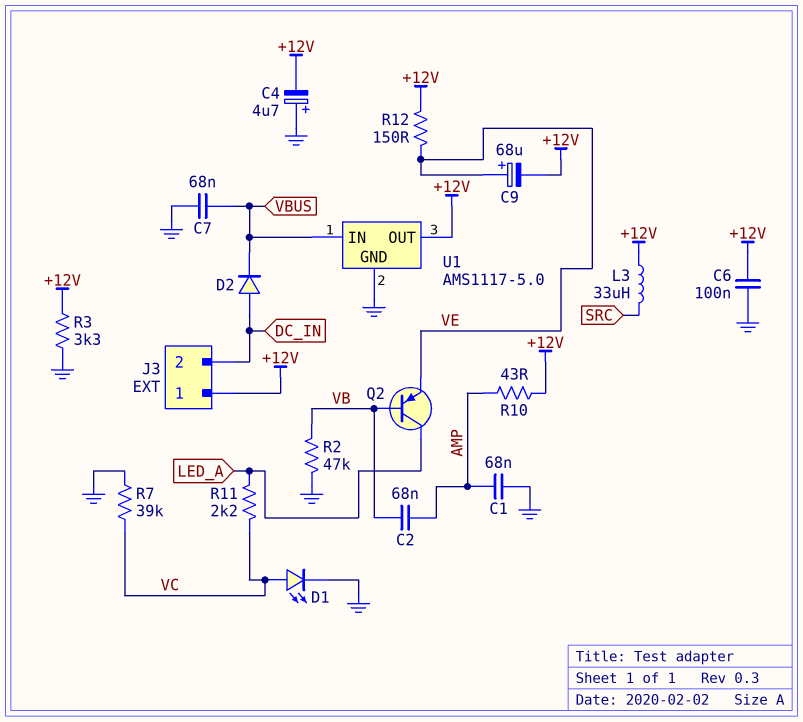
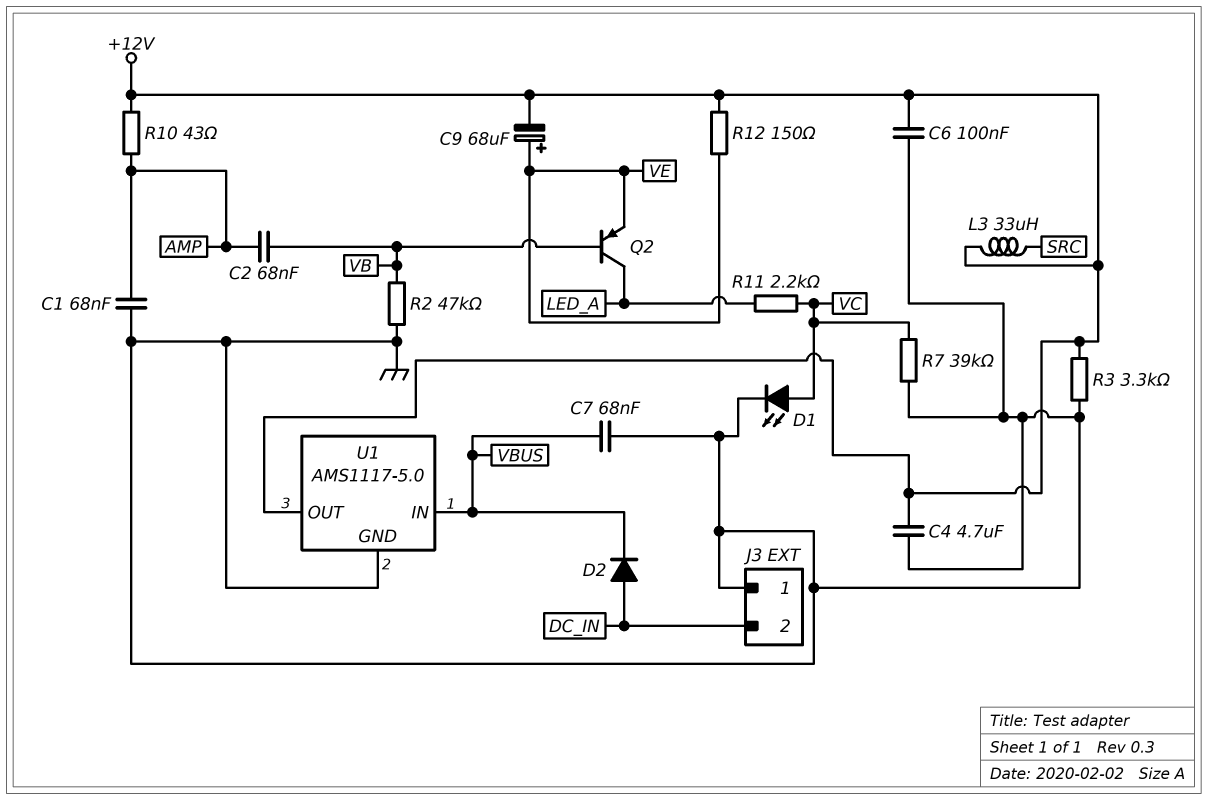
C4: 4.7uF (plus GND, minus +12V) -> 4.7uF (+12V, GND)
J3 pin 1: +12V -> GND

